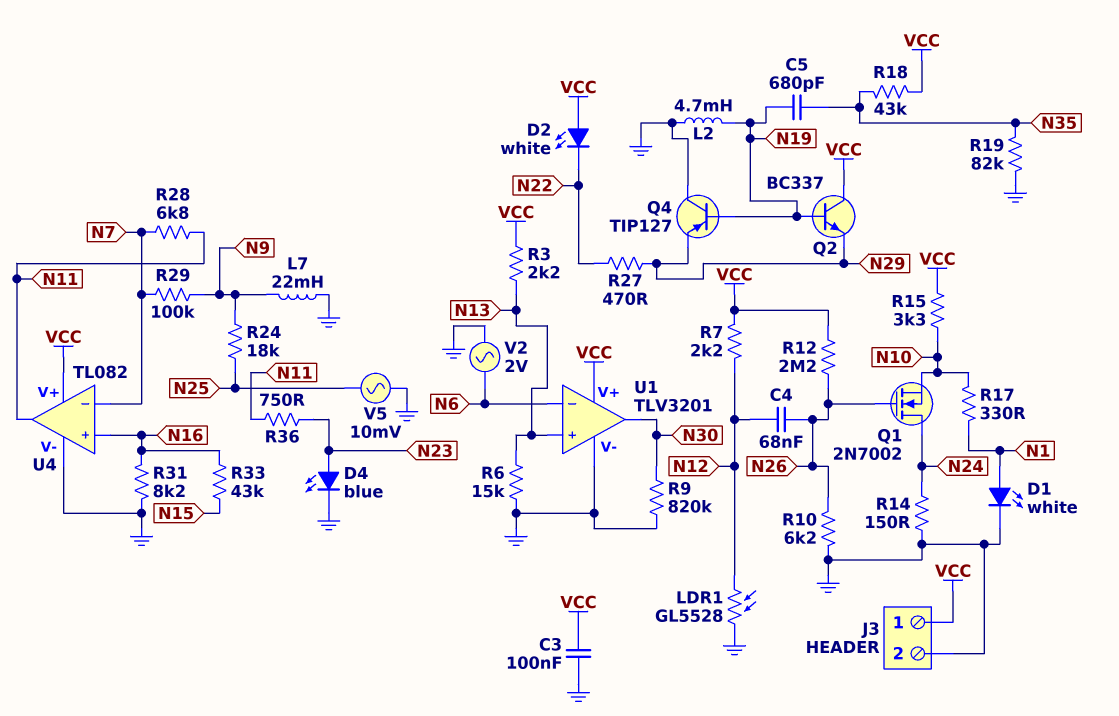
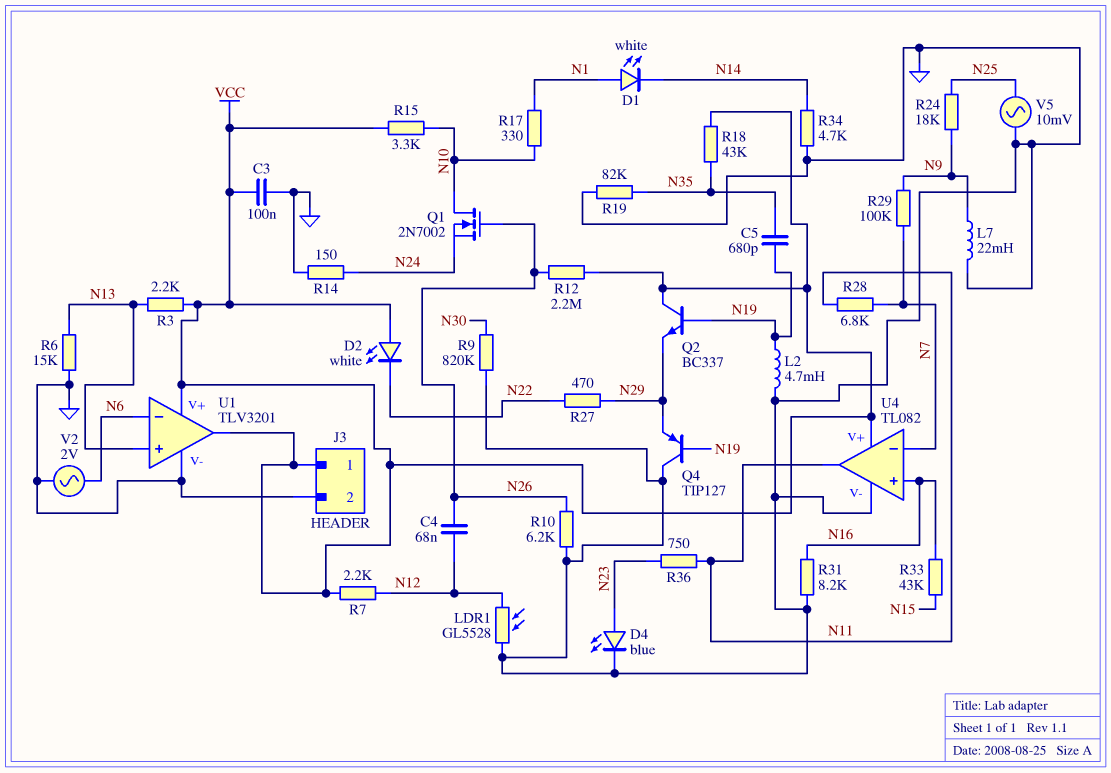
D1: LED white (A N1, K GND) -> LED white (A N1, K N14)
Q1: NMOS 2N7002 (G N26, D N24, S N10) -> NMOS 2N7002 (G N26, D N10, S N24)
R34: none -> 4.7k (GND, N14)
U1 pin out: N30 -> VCC

